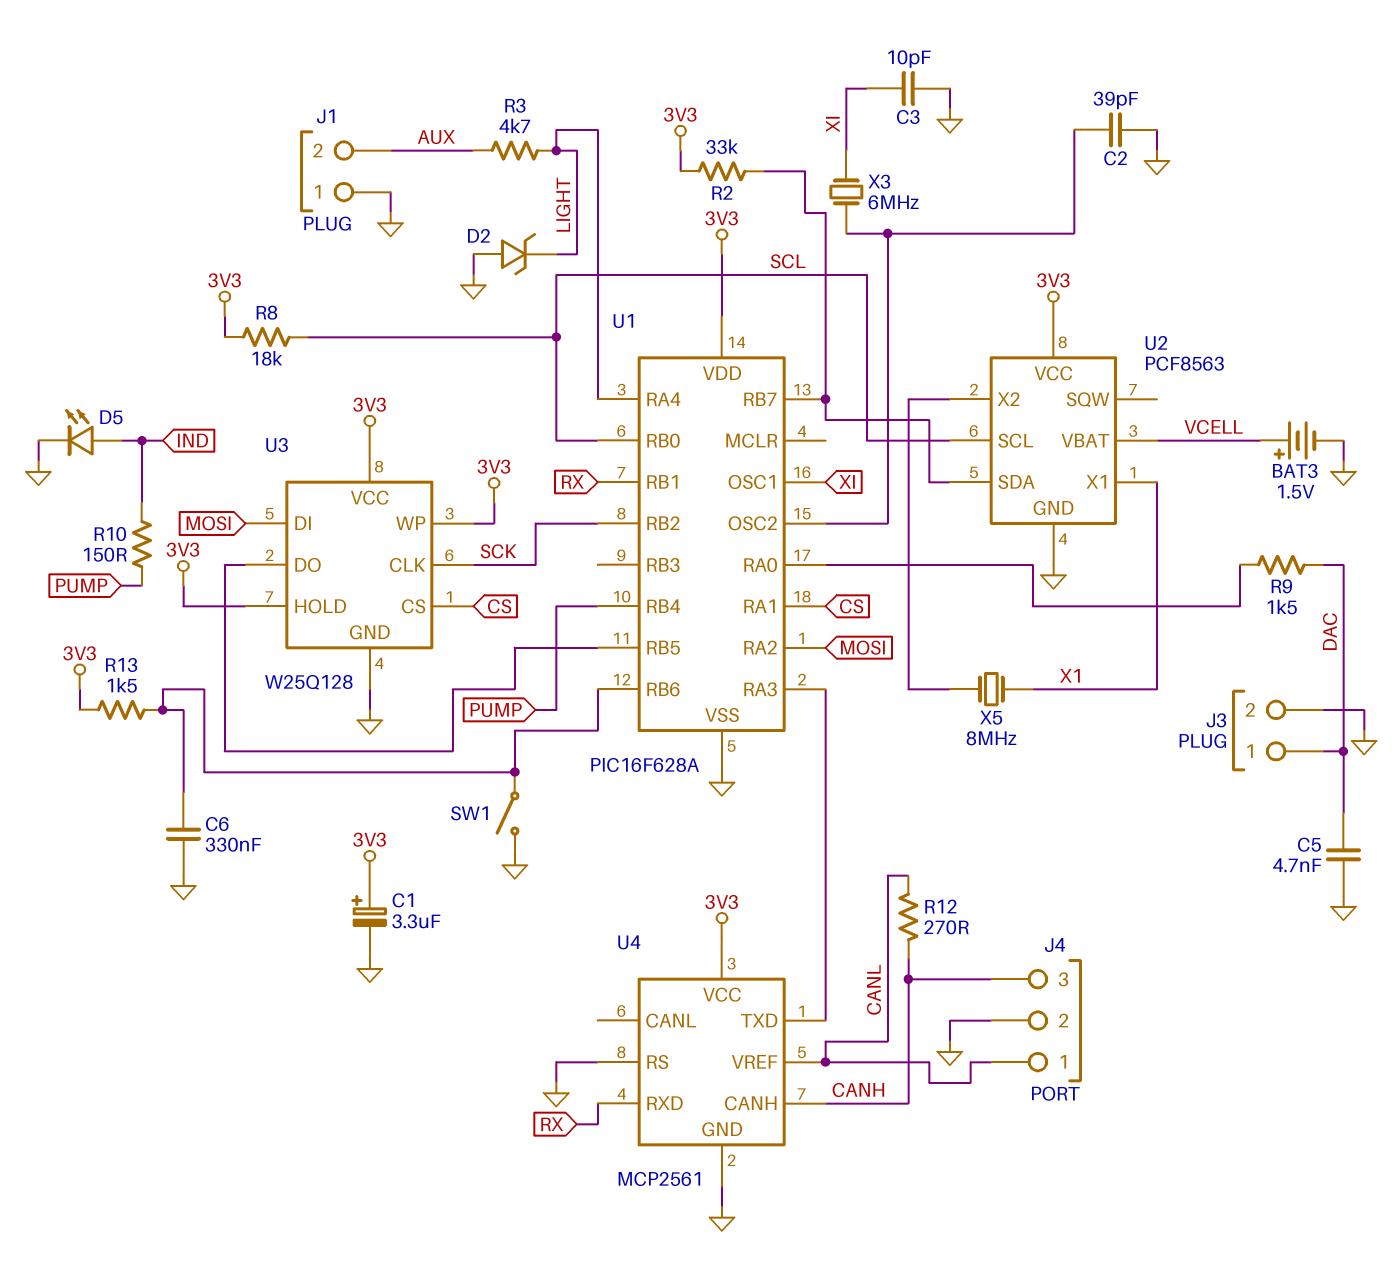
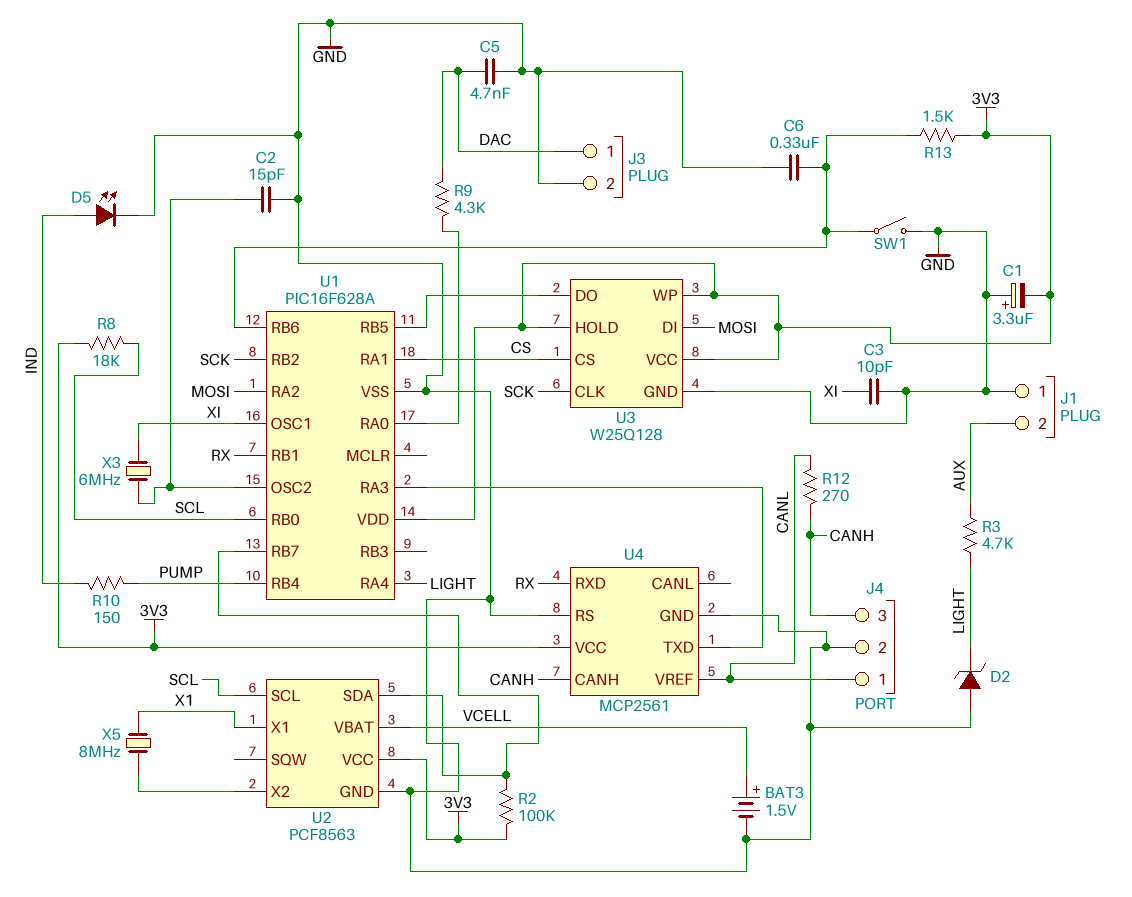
C1: 3.3uF (plus 3V3, minus GND) -> 3.3uF (plus GND, minus 3V3)
C2: 39pF (GND, U1/OSC2) -> 15pF (GND, U1/OSC2)
R2: 33k (3V3, U1/RB7) -> 100k (3V3, U1/RB7)
R9: 1.5k (DAC, U1/RA0) -> 4.3k (DAC, U1/RA0)

